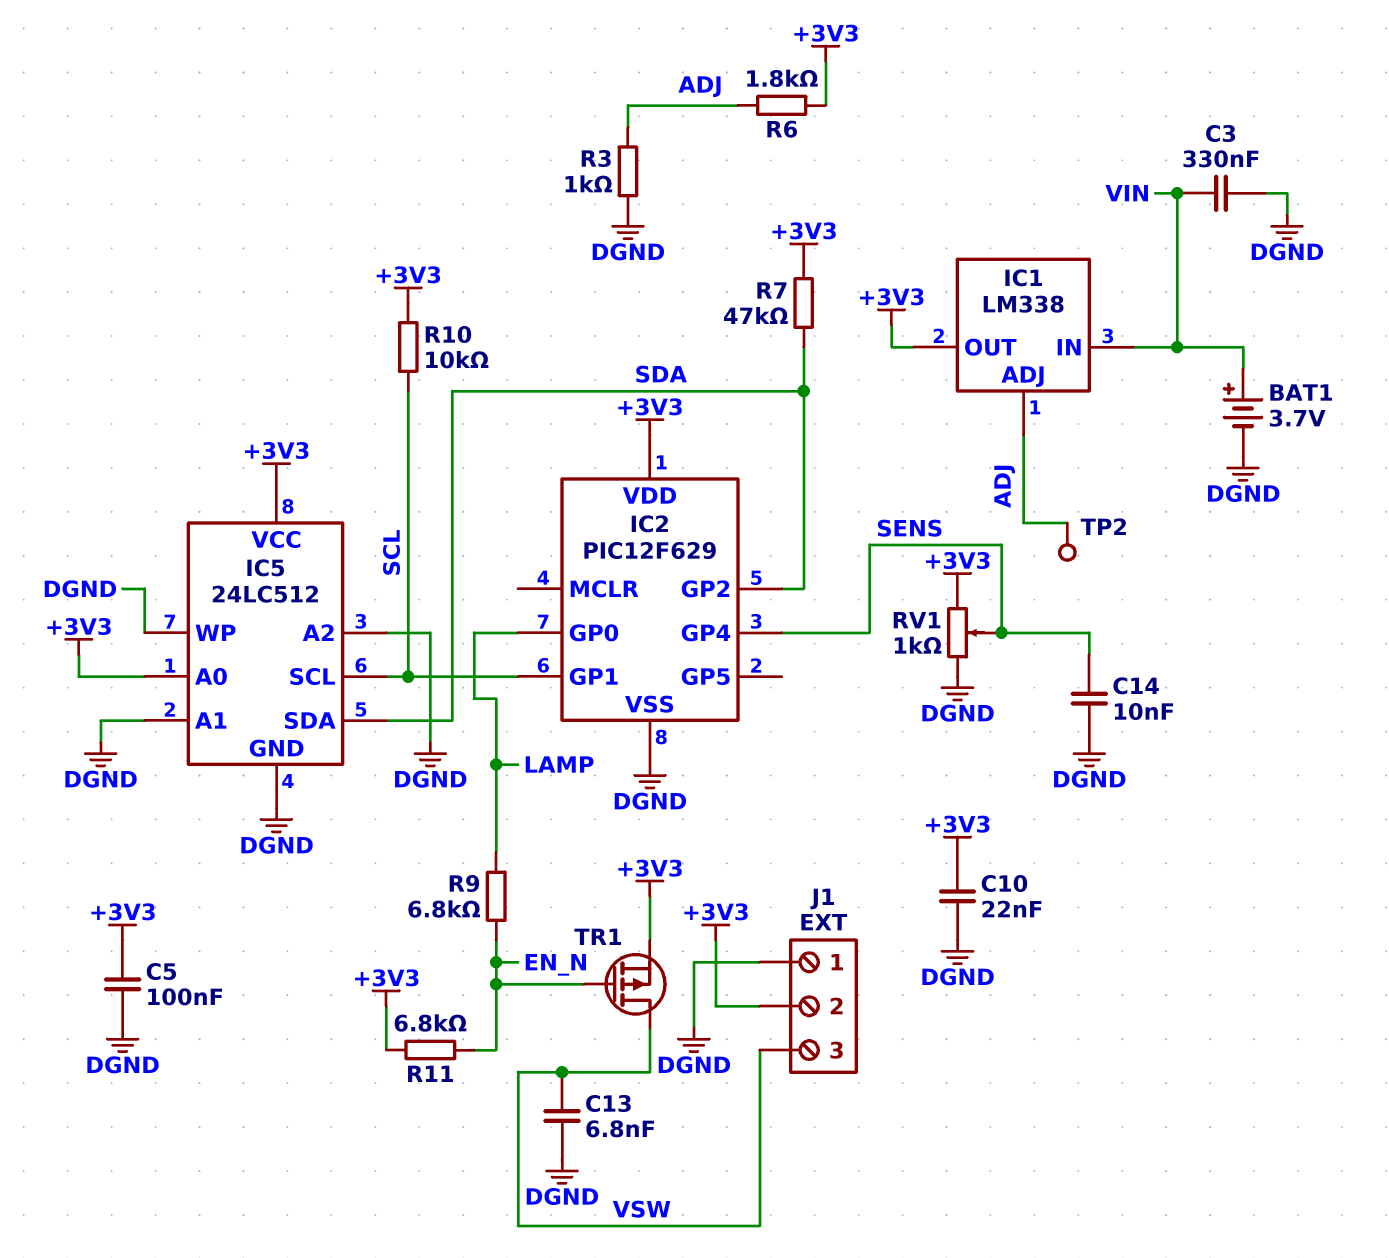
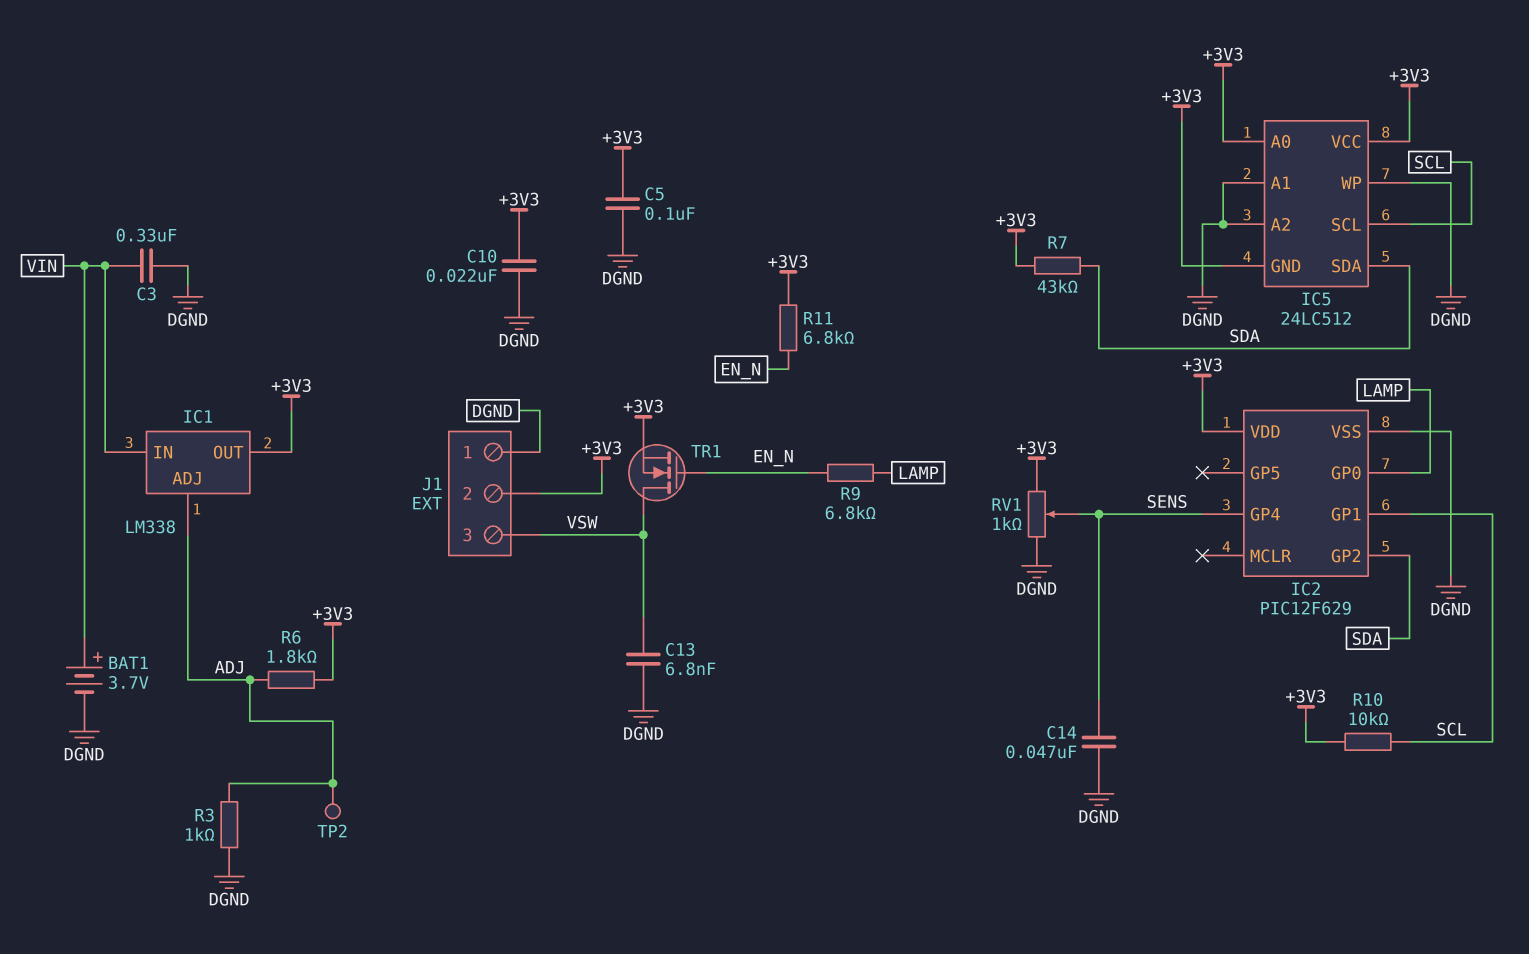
C14: 10nF (DGND, SENS) -> 47nF (DGND, SENS)
IC5 pin GND: DGND -> +3V3
R7: 47k (+3V3, SDA) -> 43k (+3V3, SDA)
TR1: PMOS (G EN_N, D VSW, S +3V3) -> NMOS (G EN_N, D VSW, S +3V3)

